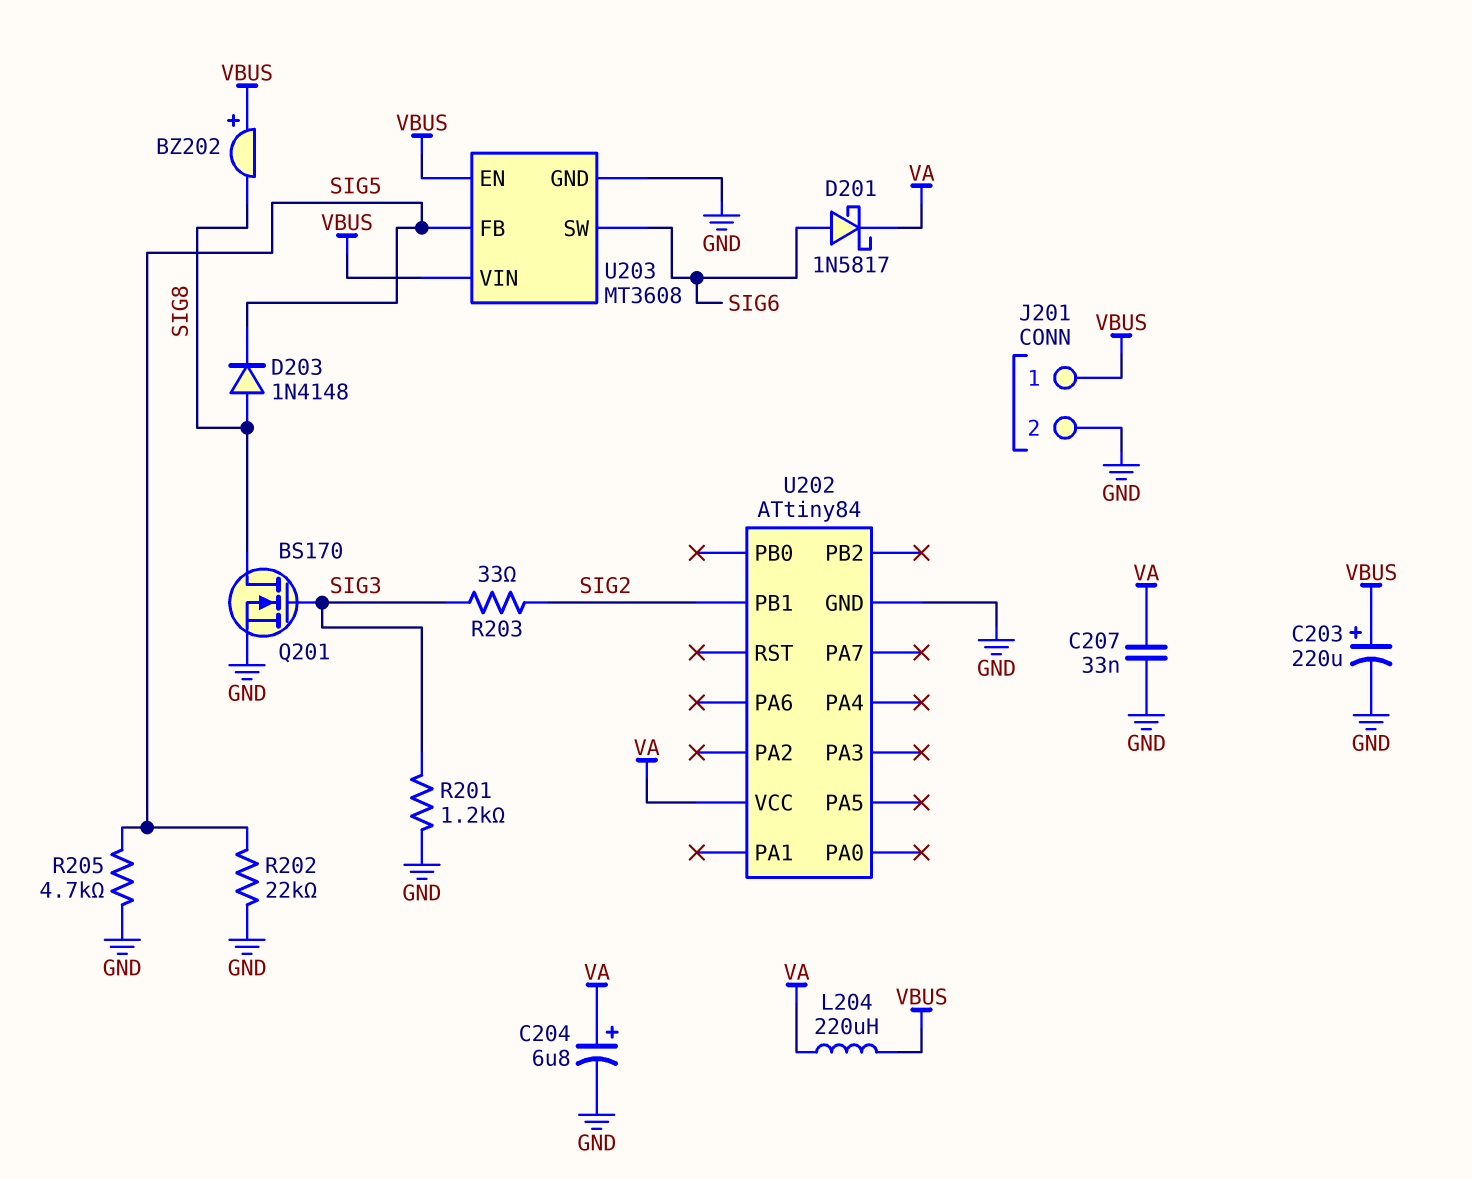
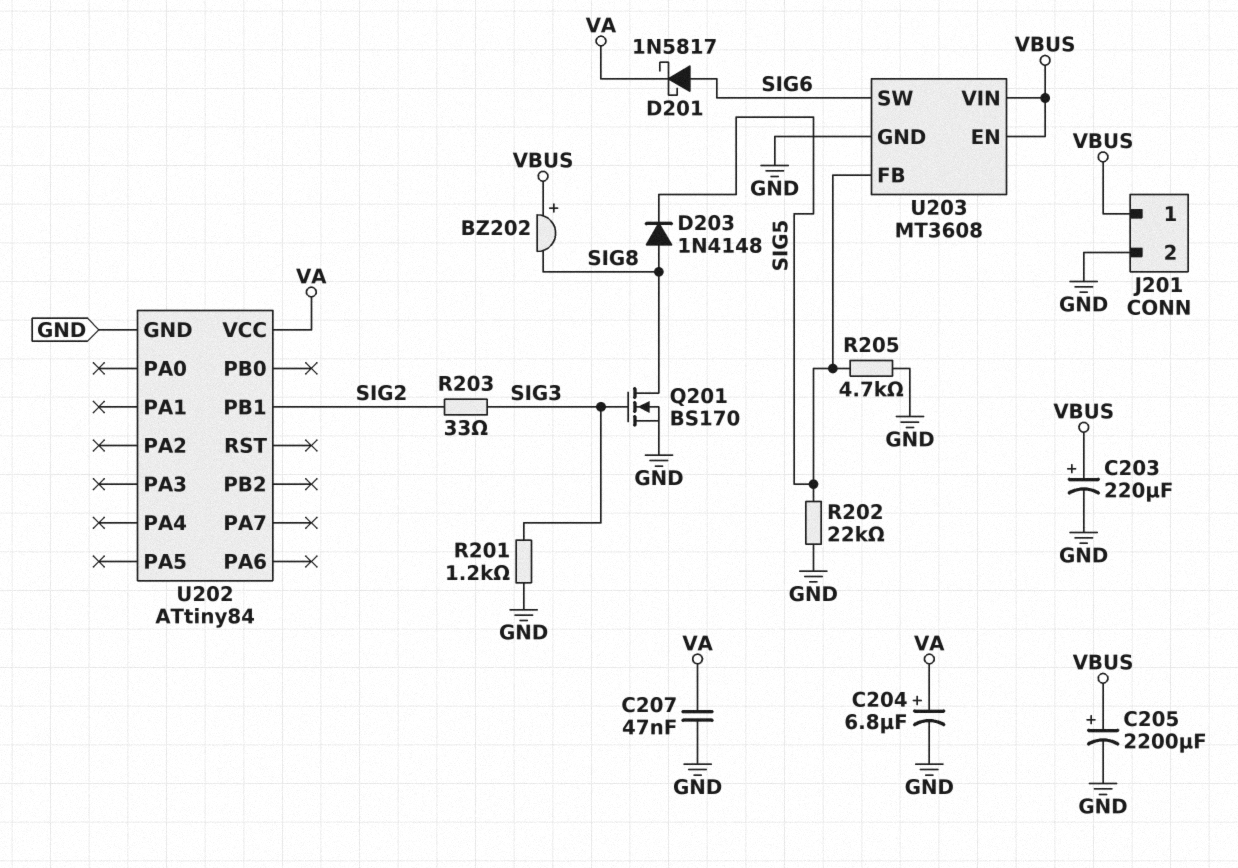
C205: none -> 2200uF (plus VBUS, minus GND)
C207: 33nF (GND, VA) -> 47nF (GND, VA)
L204: 220uH (VA, VBUS) -> none

